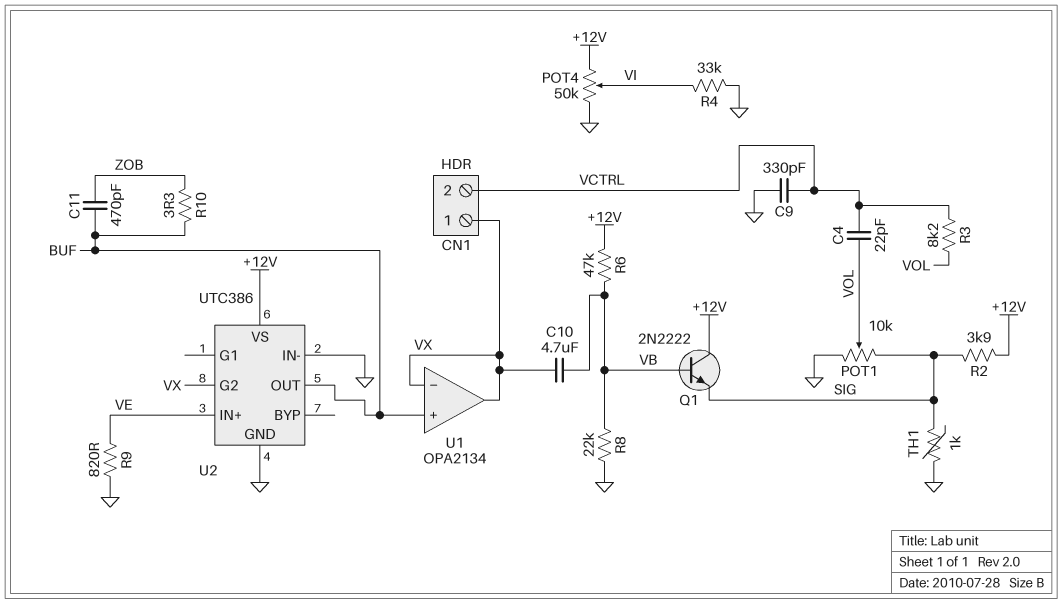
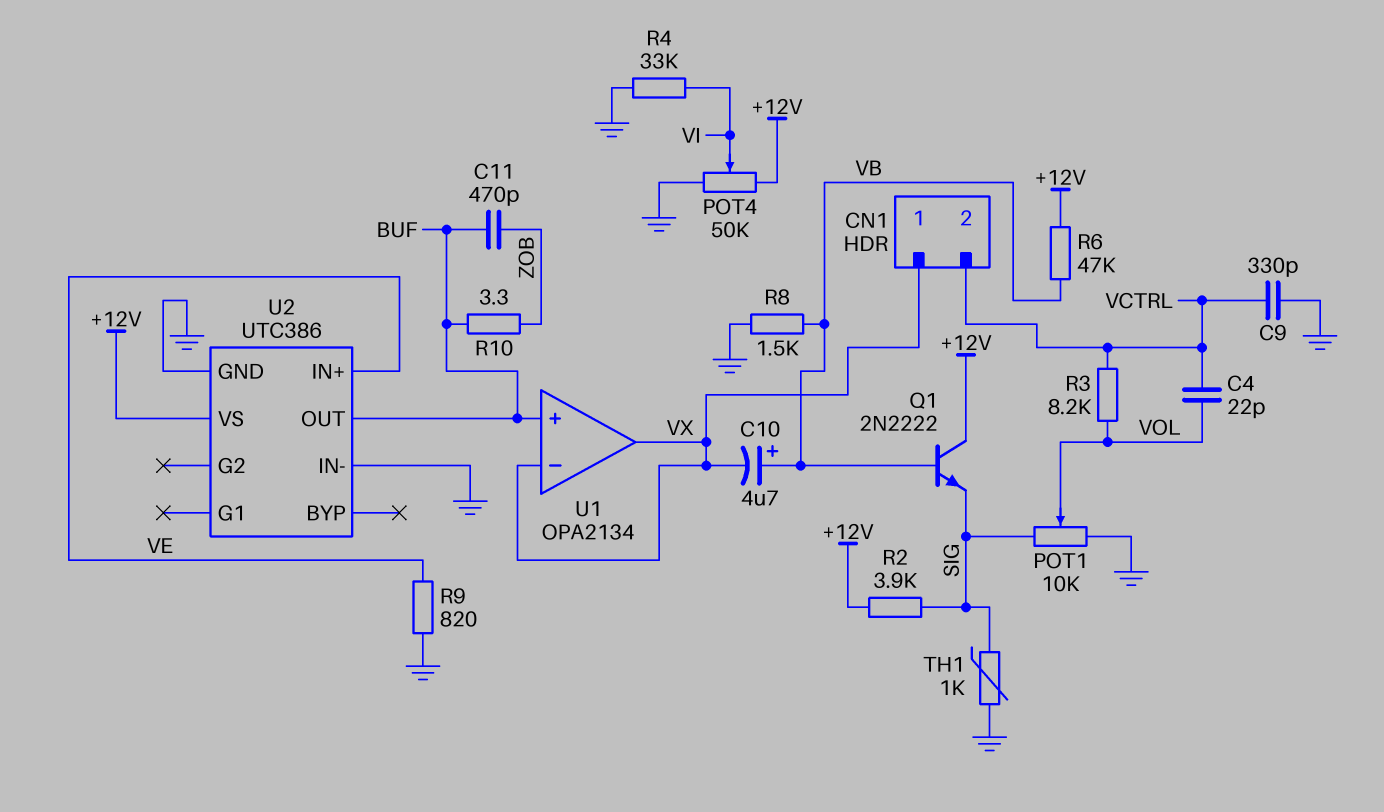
C10: 4.7uF (VB, VX) -> 4.7uF (plus VB, minus VX)
R8: 22k (GND, VB) -> 1.5k (GND, VB)
U2 pin G2: VX -> none

